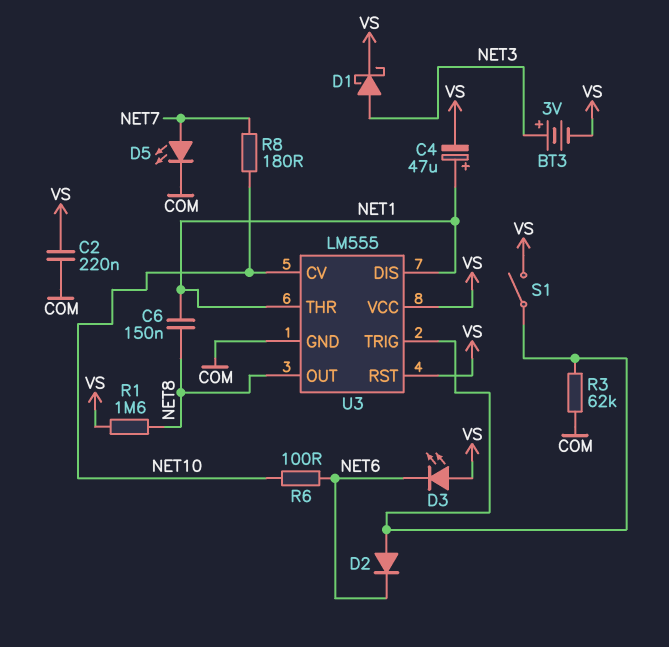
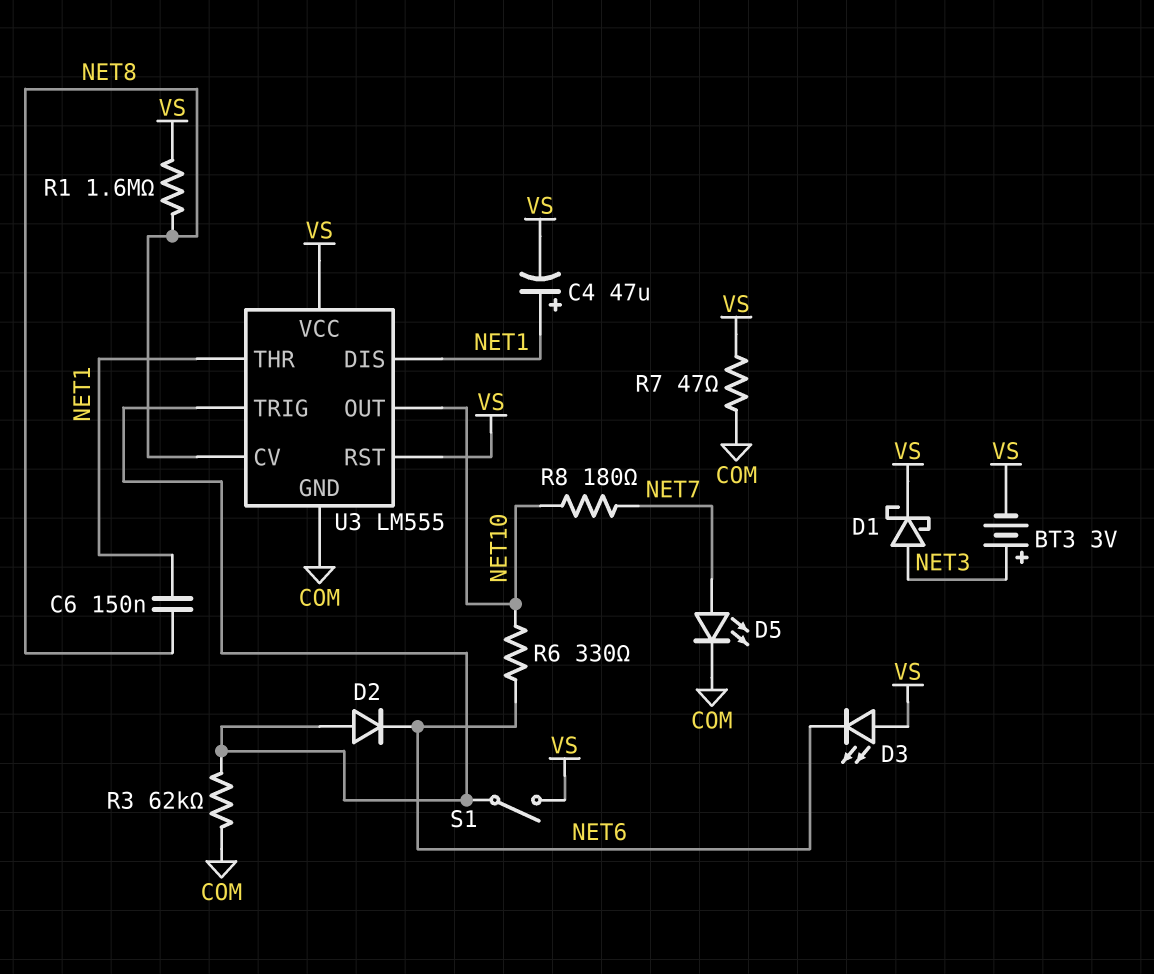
C2: 220nF (COM, VS) -> none
R6: 100 (NET6, NET10) -> 330 (NET6, NET10)
R7: none -> 47 (COM, VS)
U3 pin CV: NET10 -> NET8
U3 pin OUT: NET8 -> NET10

